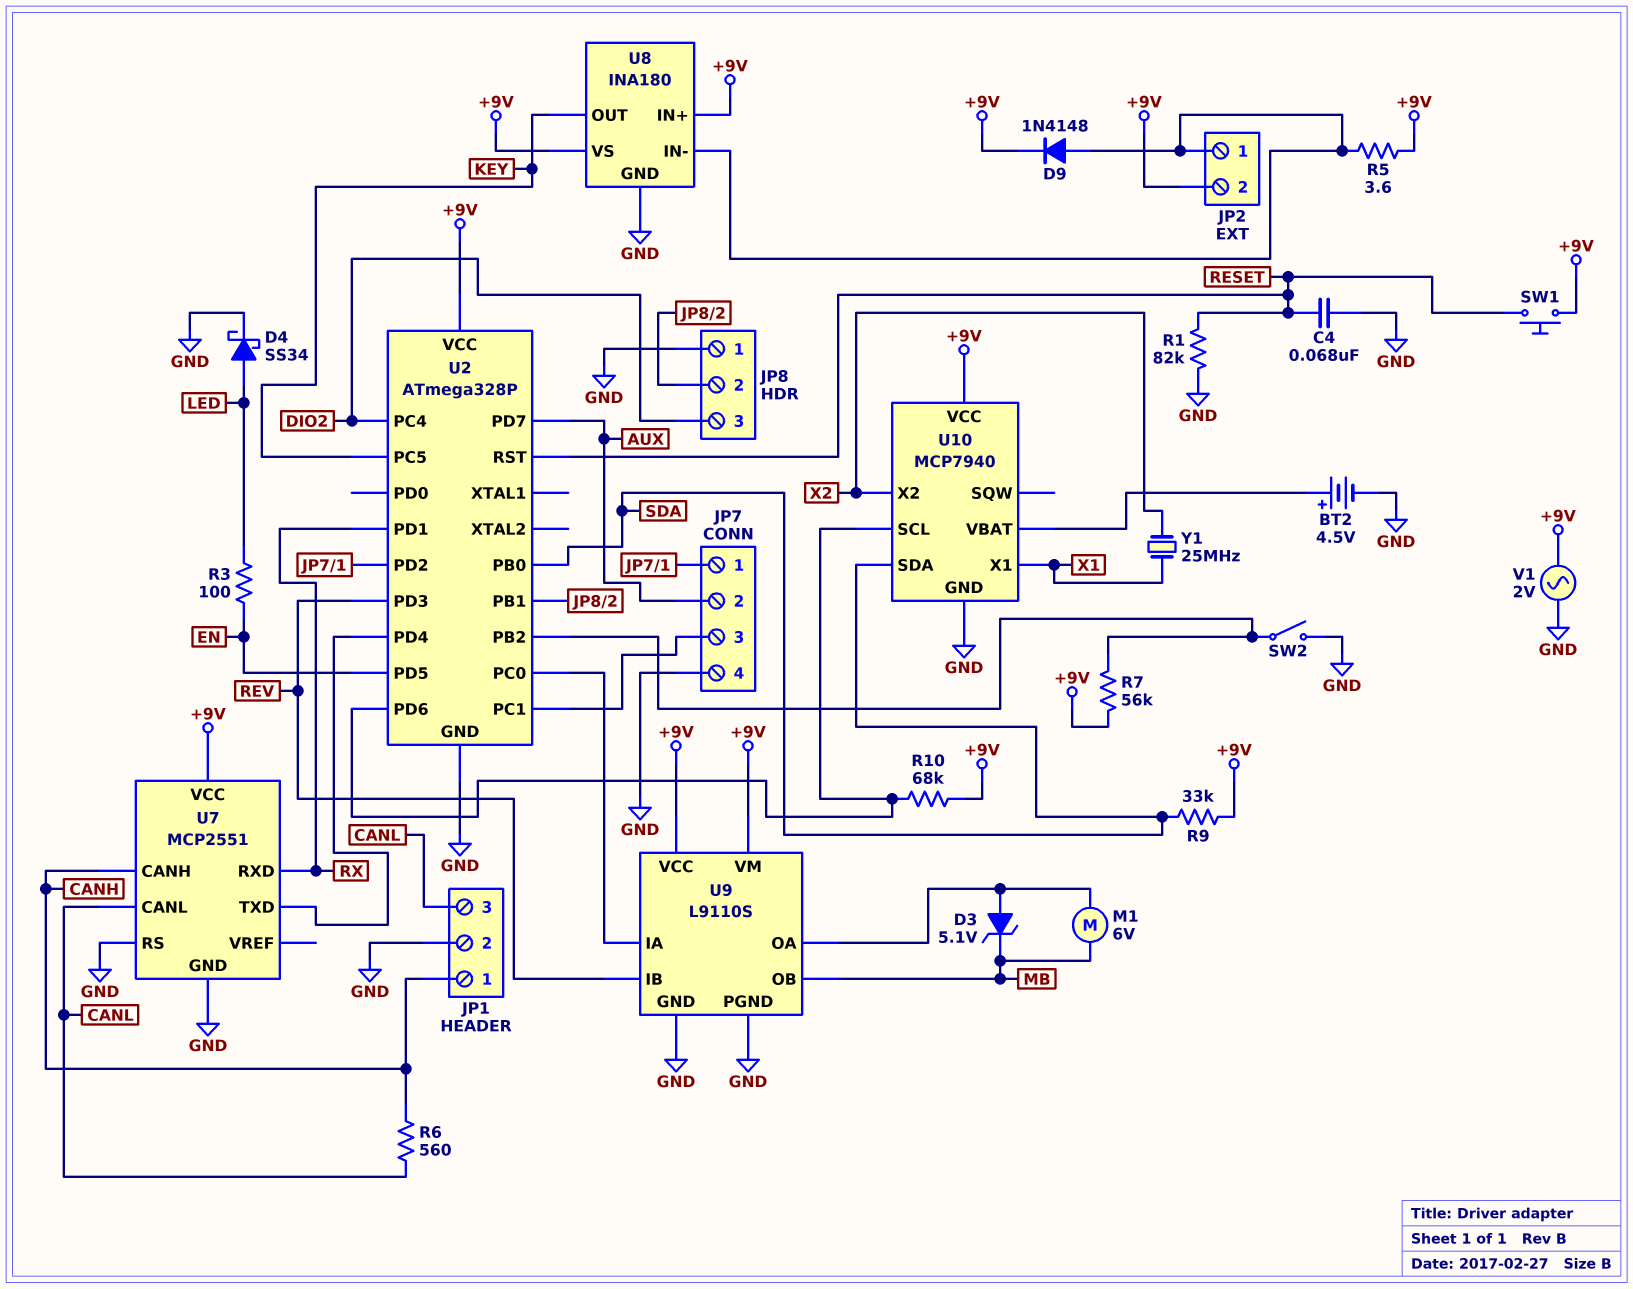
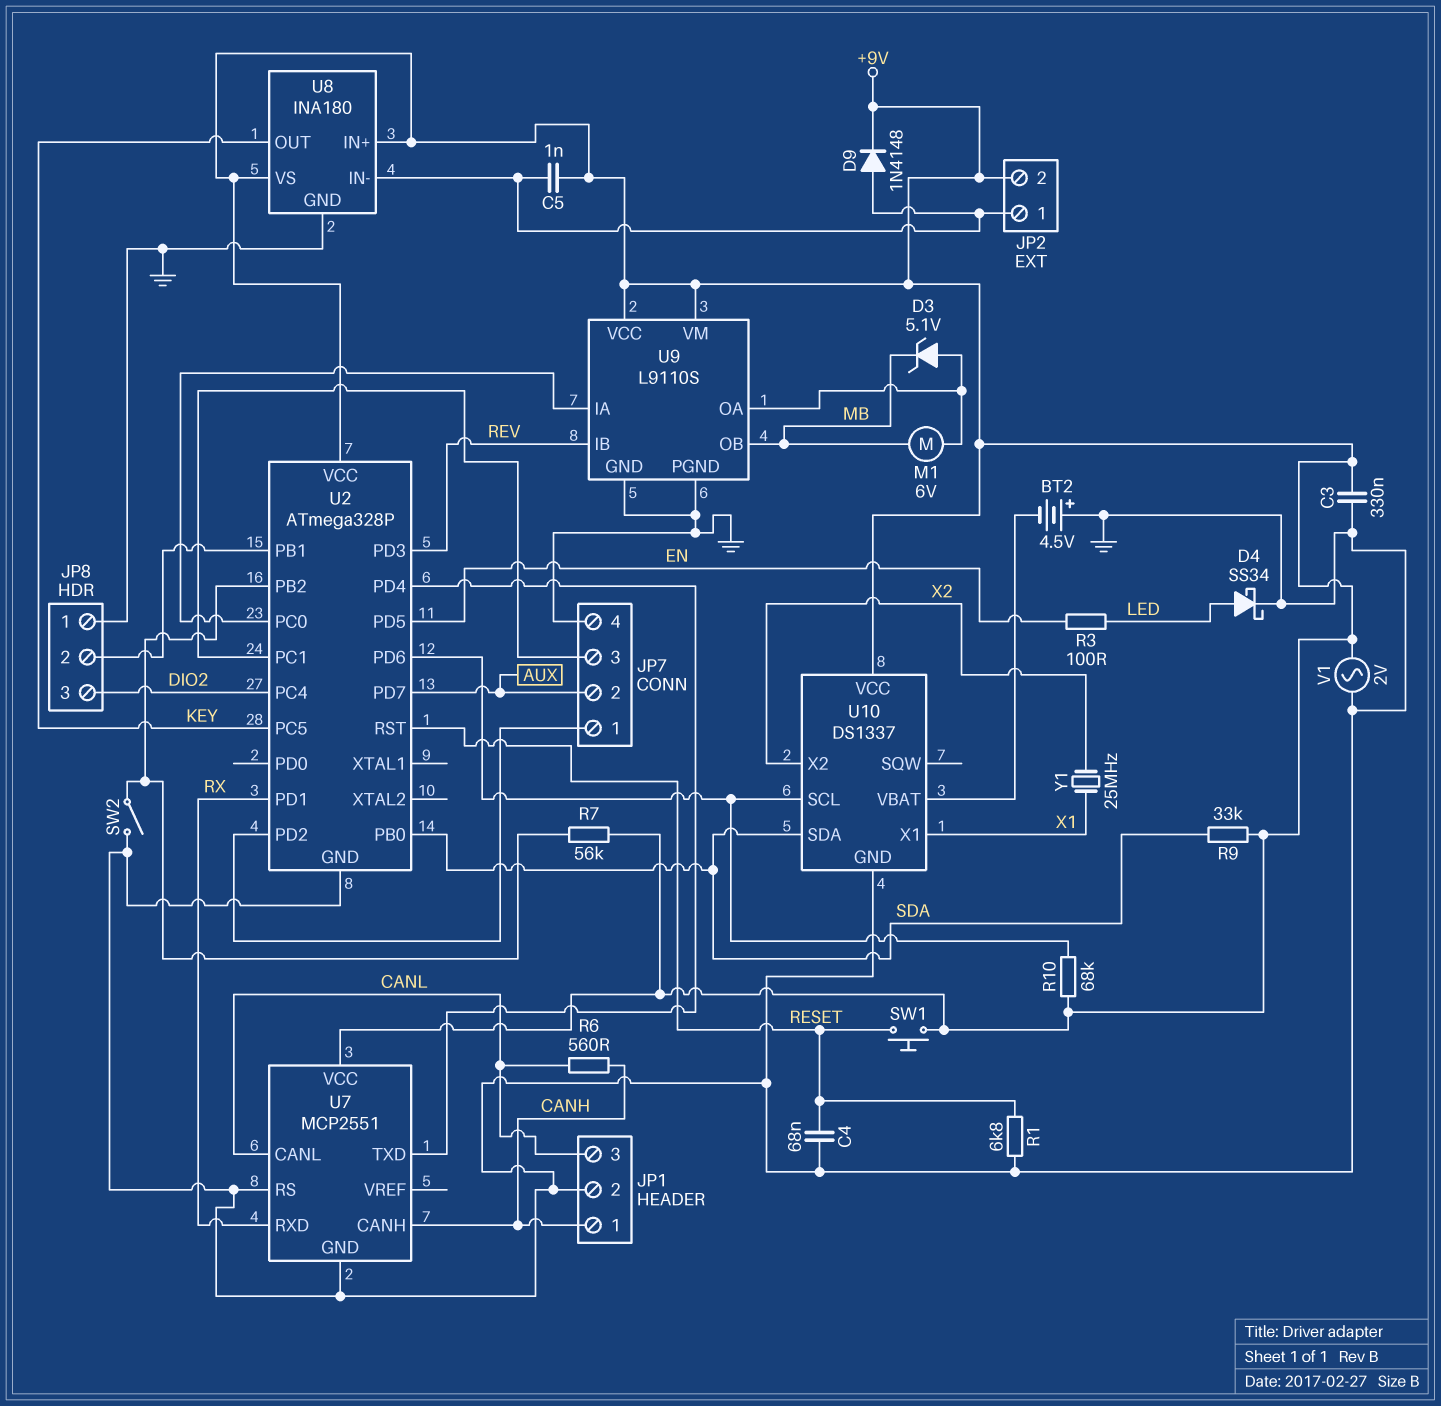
BT2: 4.5V (plus U10/VBAT, minus GND) -> 4.5V (plus GND, minus U10/VBAT)
C3: none -> 330nF (+9V, GND)
C5: none -> 1nF (+9V, JP2/1)
R1: 82k (GND, RESET) -> 6.8k (GND, RESET)
R5: 3.6 (+9V, JP2/1) -> none
U10: MCP7940 -> DS1337

